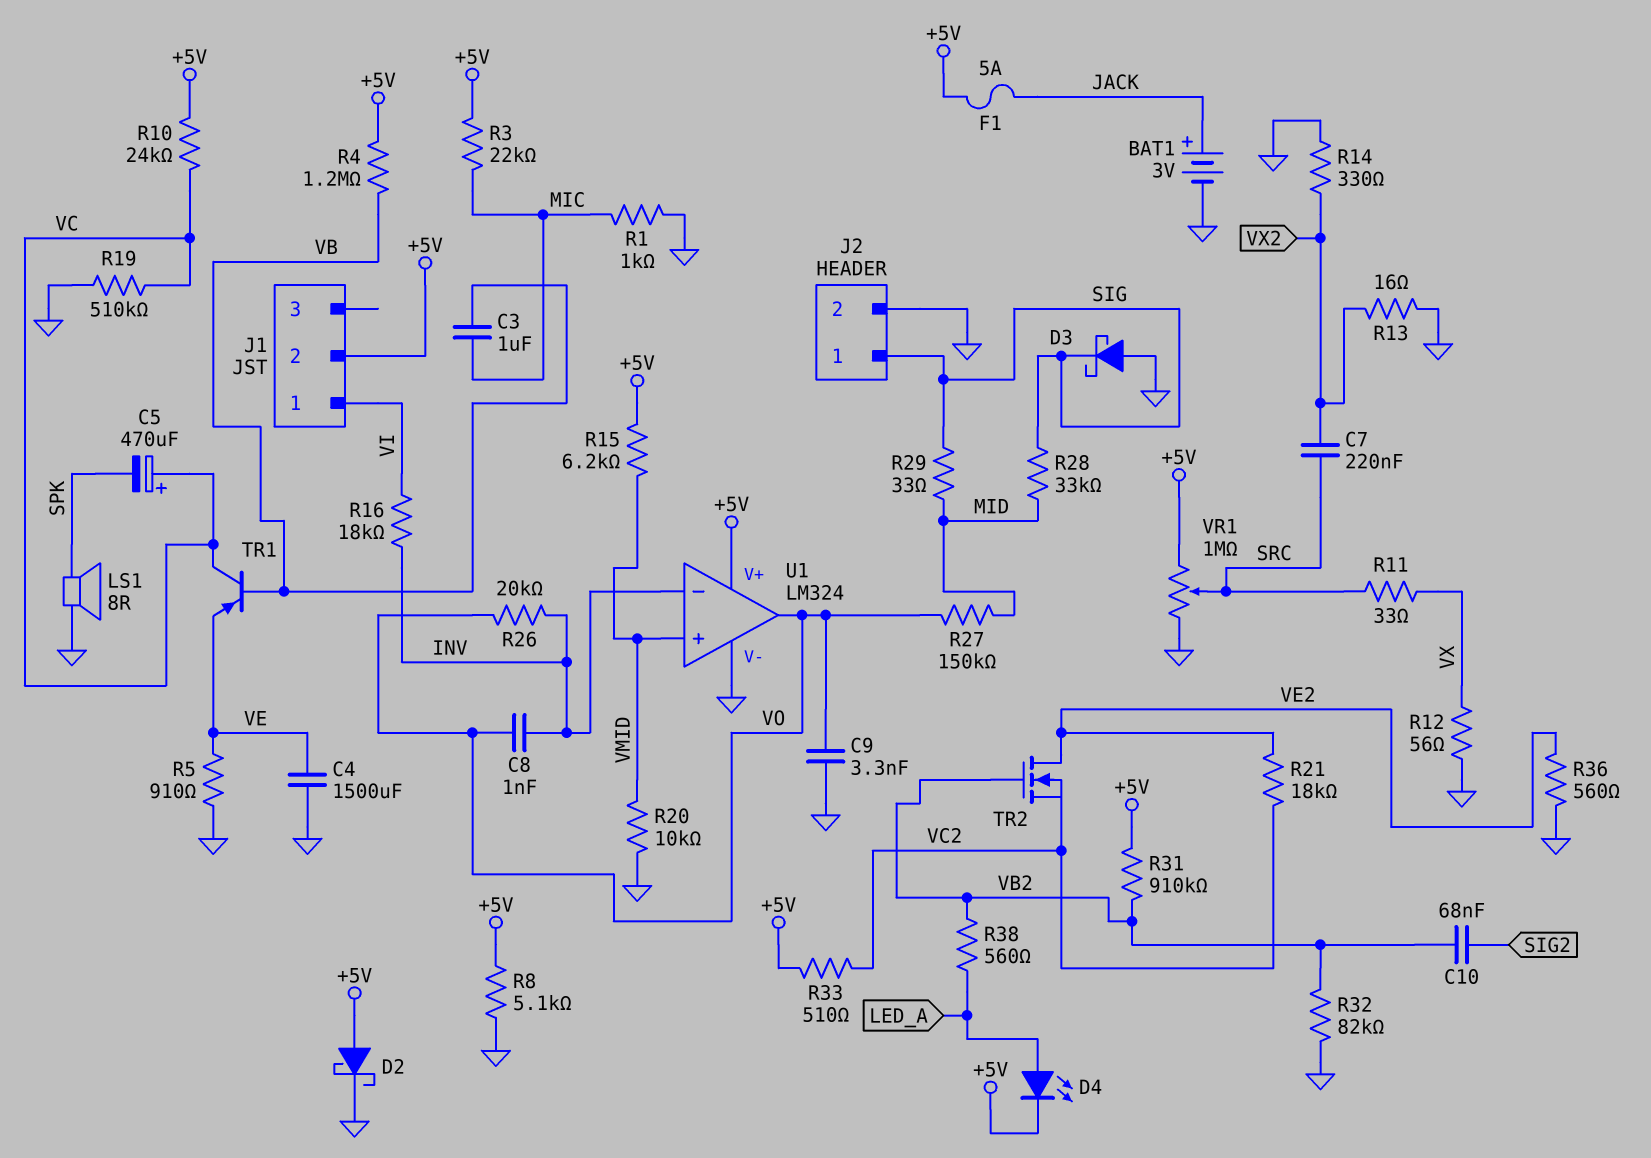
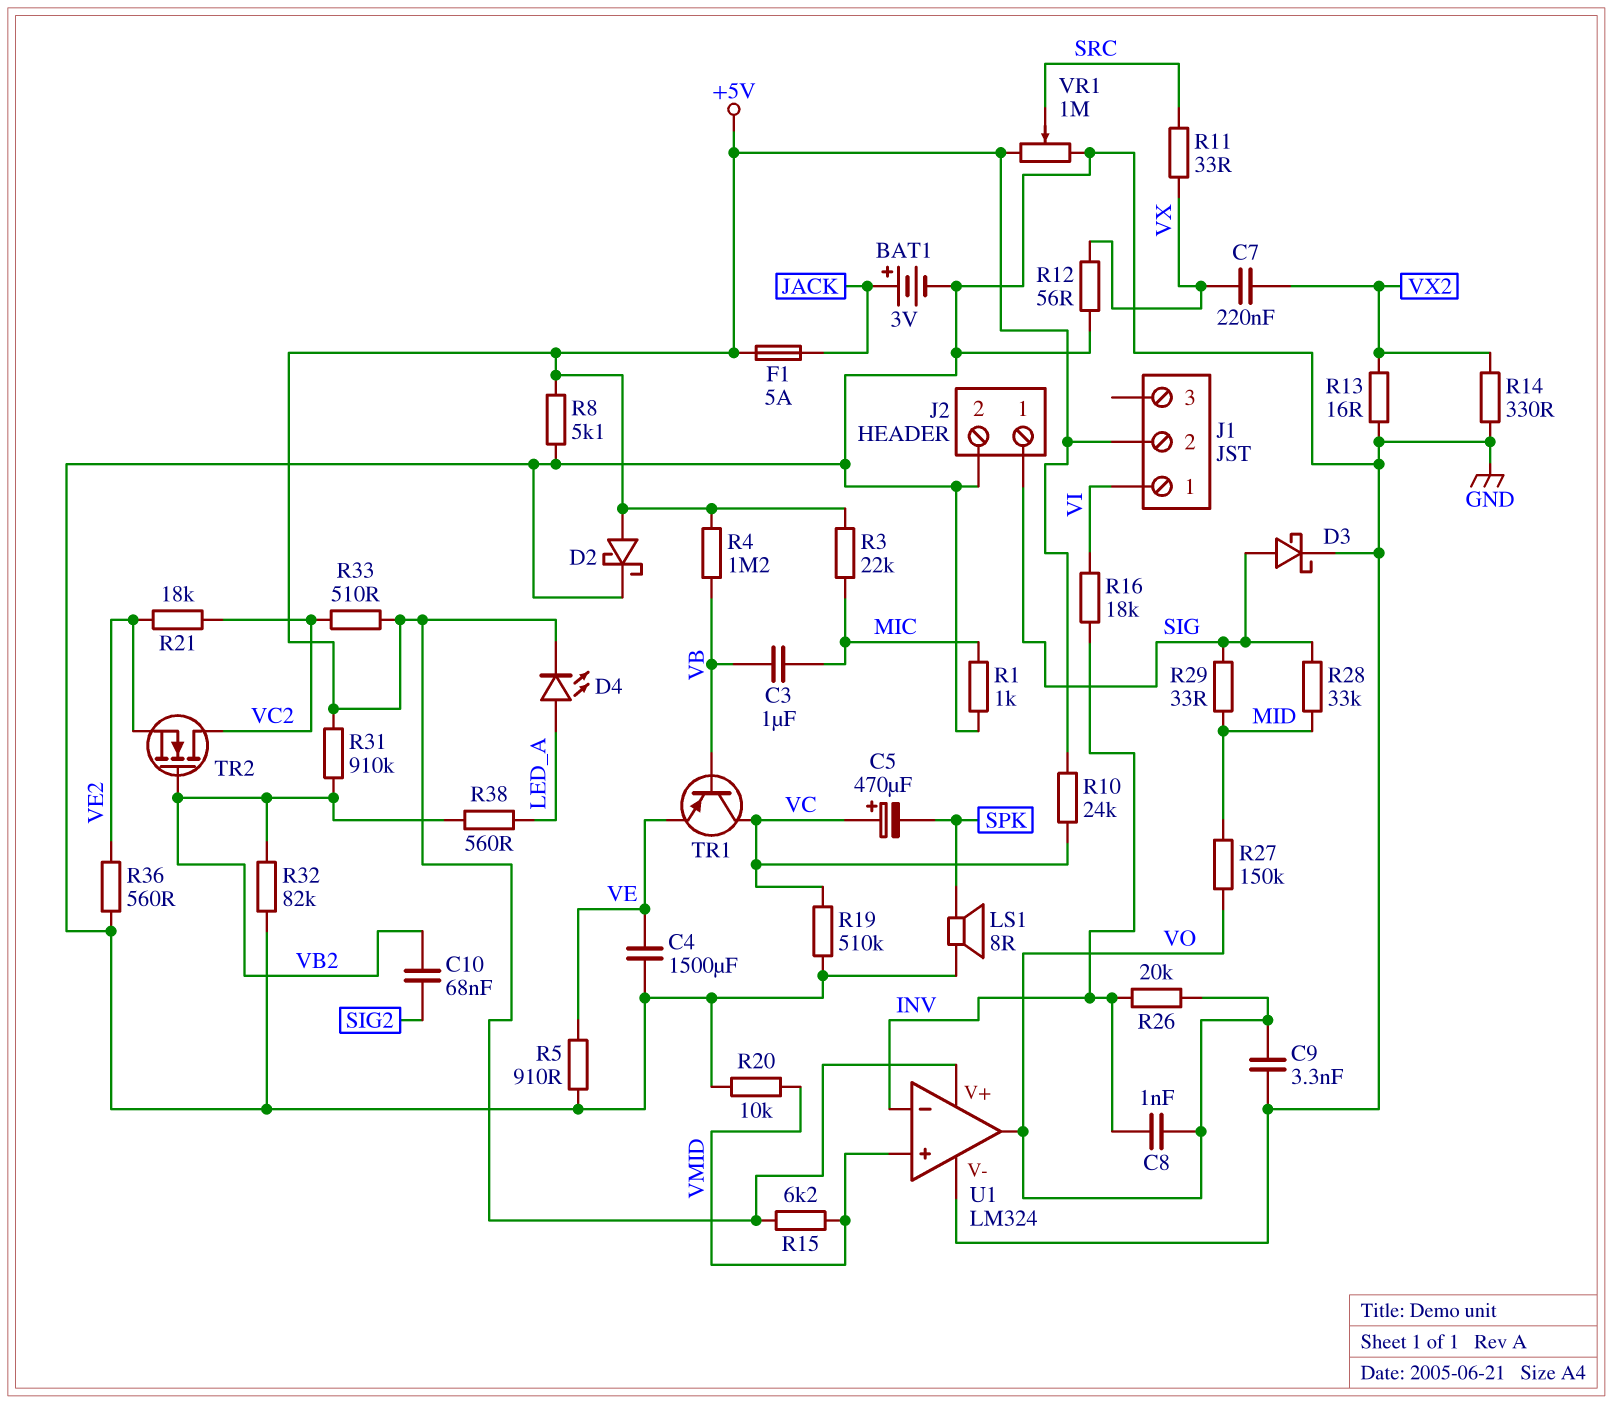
C7: 220nF (SRC, VX2) -> 220nF (VX, VX2)
D3: schottky (A GND, K SIG) -> schottky (A SIG, K GND)
TR2: NMOS (G VB2, D VE2, S VC2) -> NMOS (G VB2, D VC2, S VE2)

